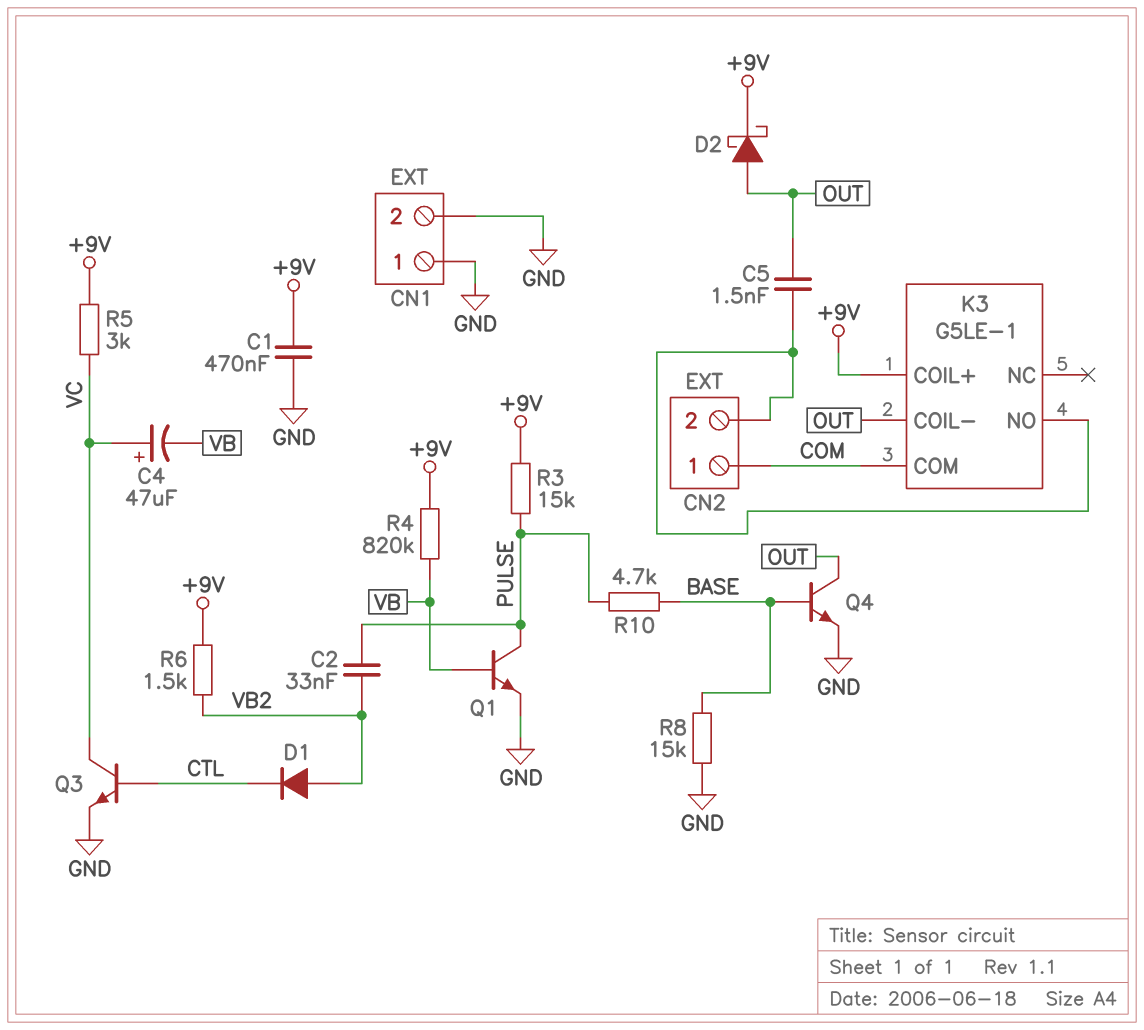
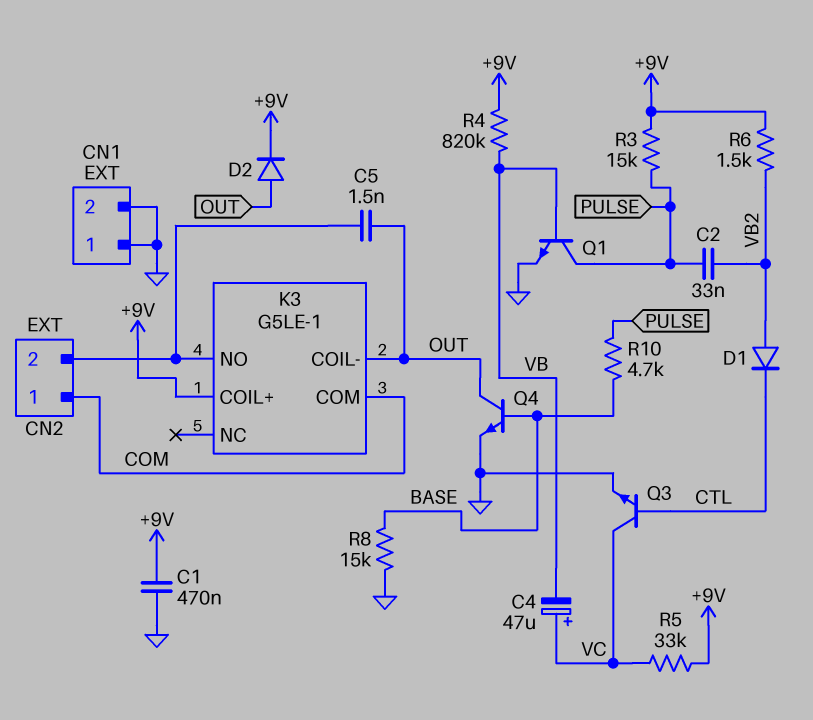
D2: schottky (A OUT, K +9V) -> diode (A OUT, K +9V)
R5: 3k (+9V, VC) -> 33k (+9V, VC)

